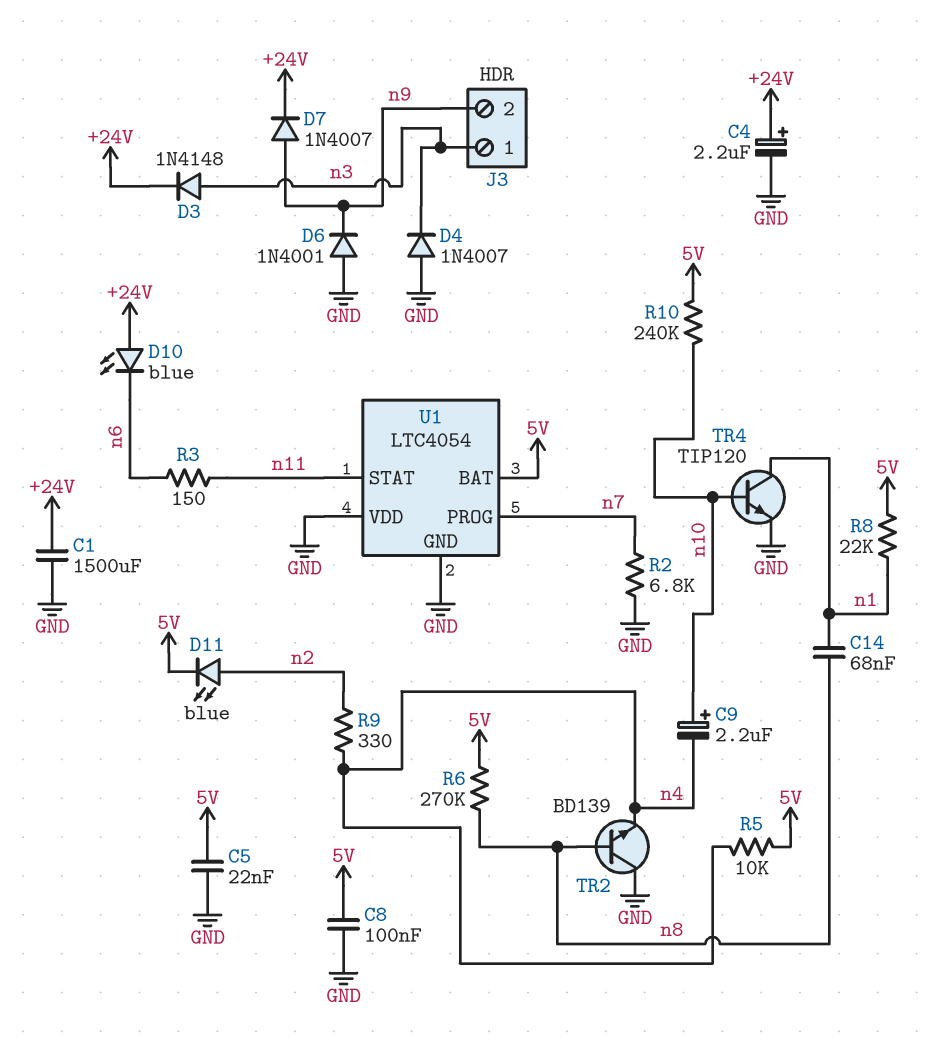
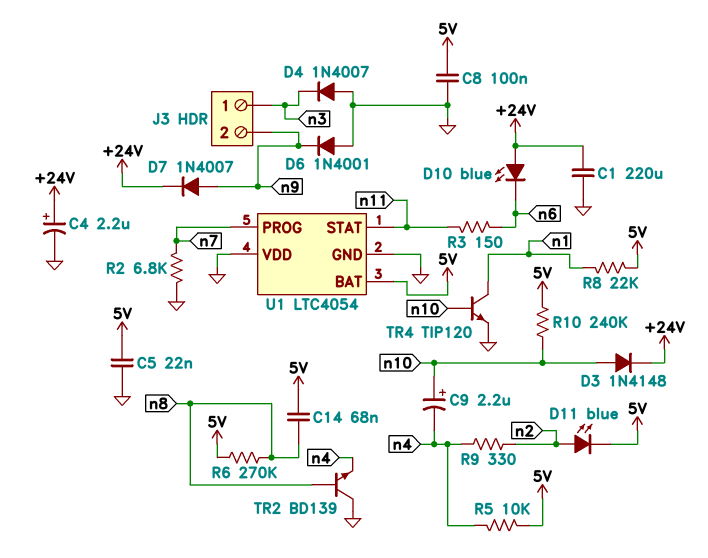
C1: 1500uF (+24V, GND) -> 220uF (+24V, GND)
C14: 68nF (n1, n8) -> 68nF (5V, n8)
D3: diode 1N4148 (A n3, K +24V) -> diode 1N4148 (A n10, K +24V)

